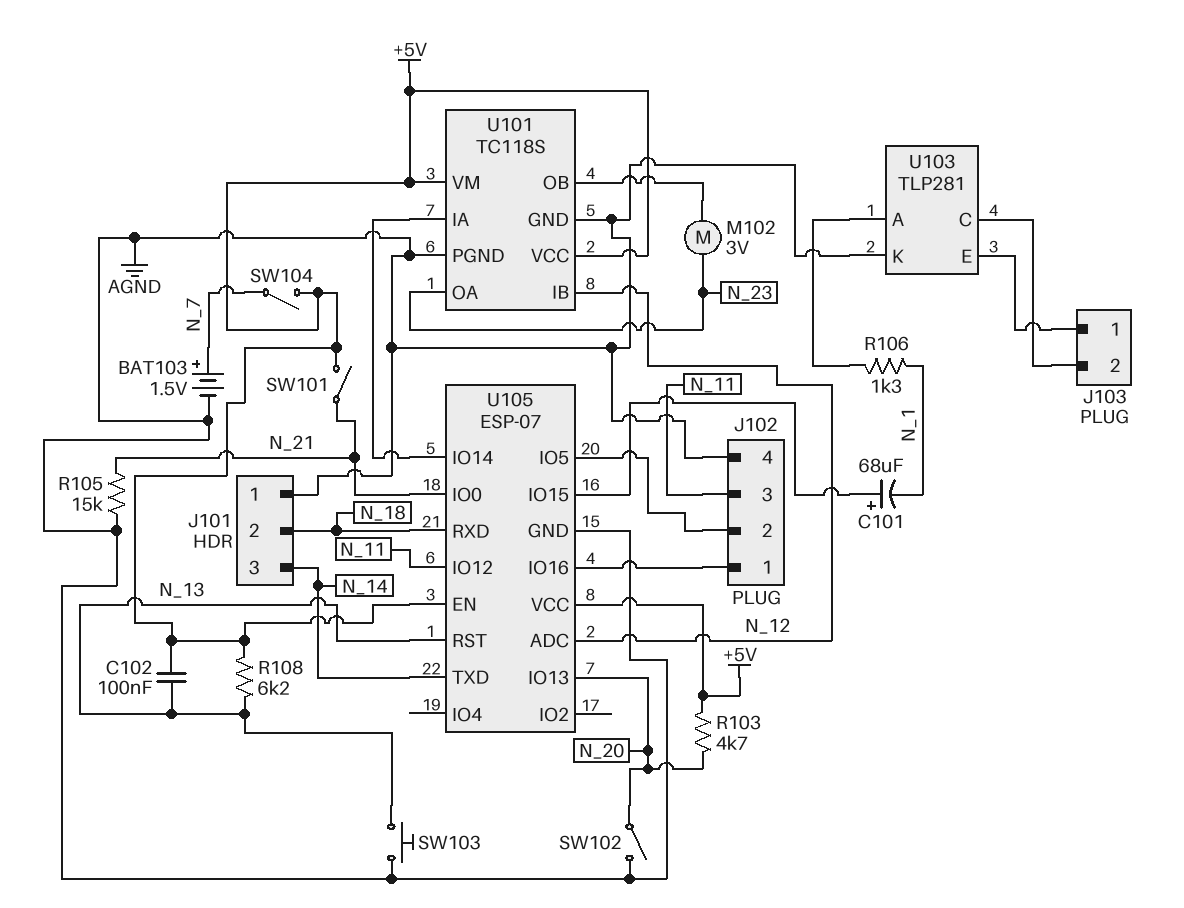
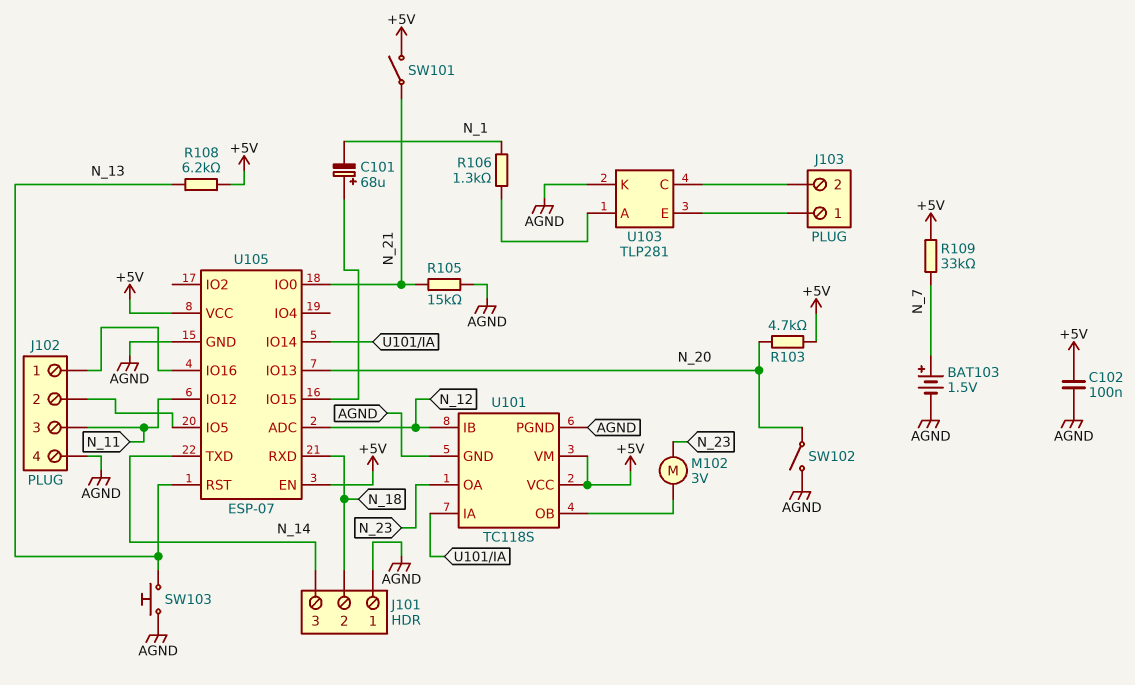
C102: 100nF (+5V, N_13) -> 100nF (+5V, AGND)
R109: none -> 33k (+5V, N_7)
SW104: switch (+5V, N_7) -> none

